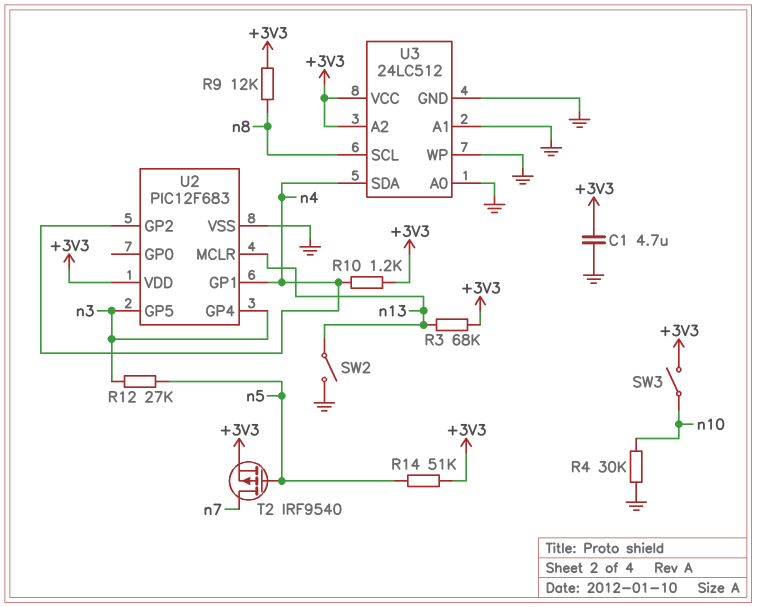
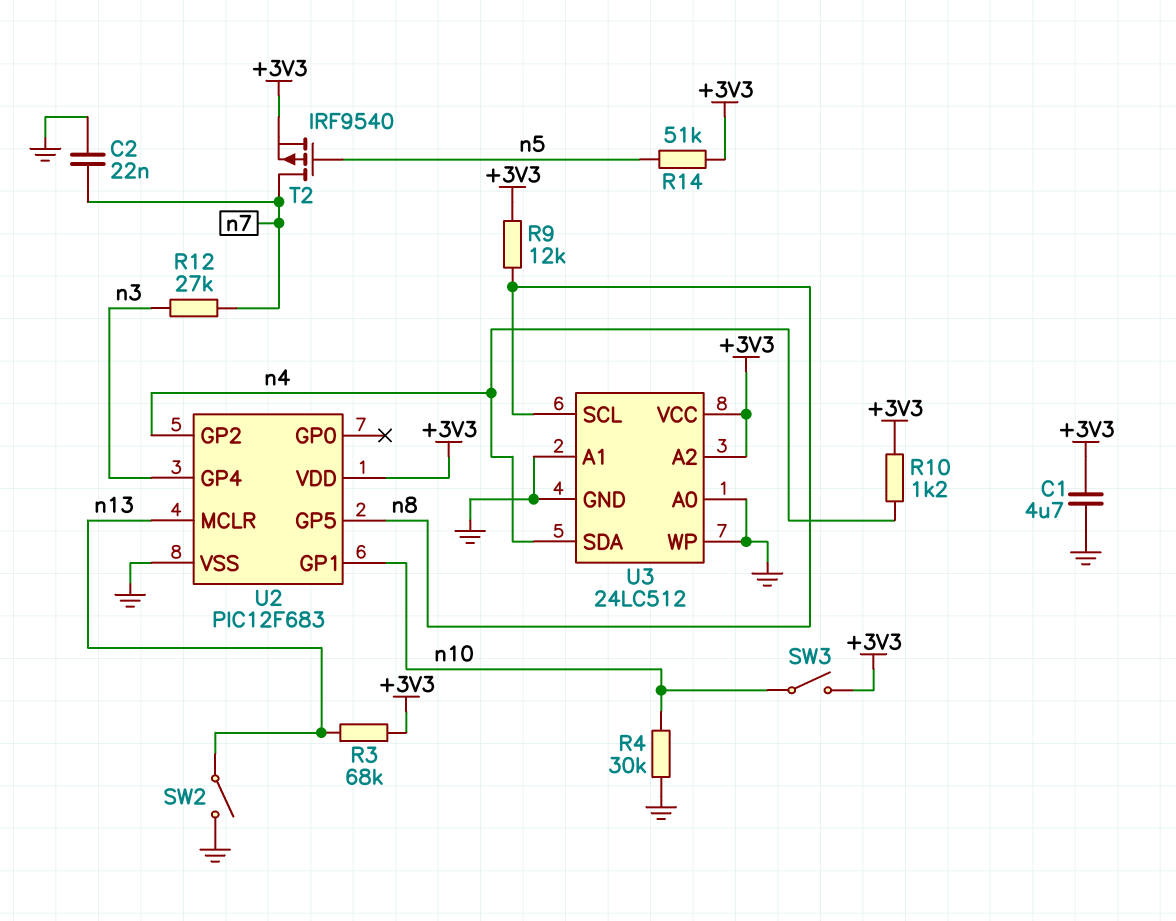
C2: none -> 22nF (GND, n7)
R12: 27k (n3, n5) -> 27k (n3, n7)
U2 pin GP1: n4 -> n10
U2 pin GP5: n3 -> n8

